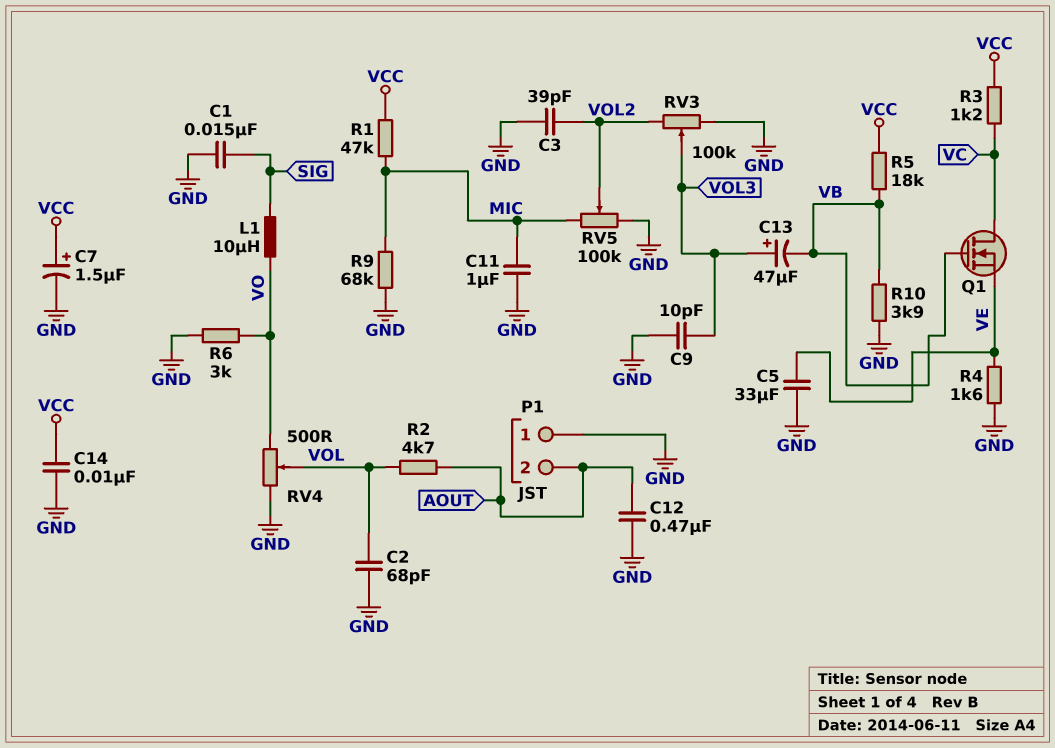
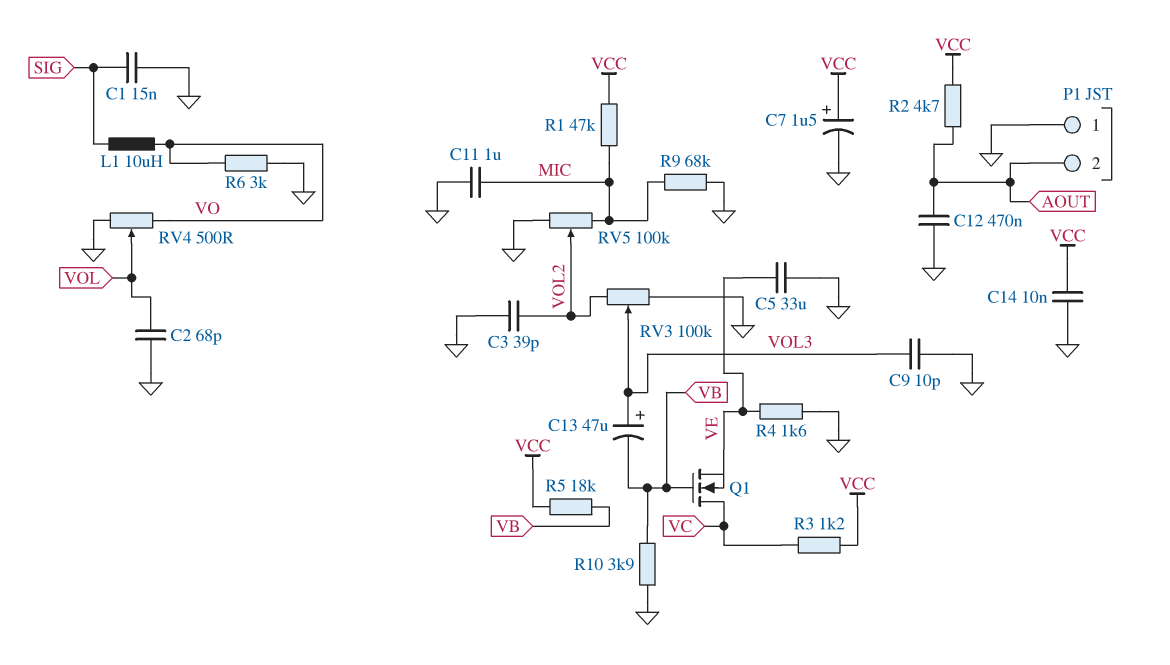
R2: 4.7k (AOUT, VOL) -> 4.7k (AOUT, VCC)

